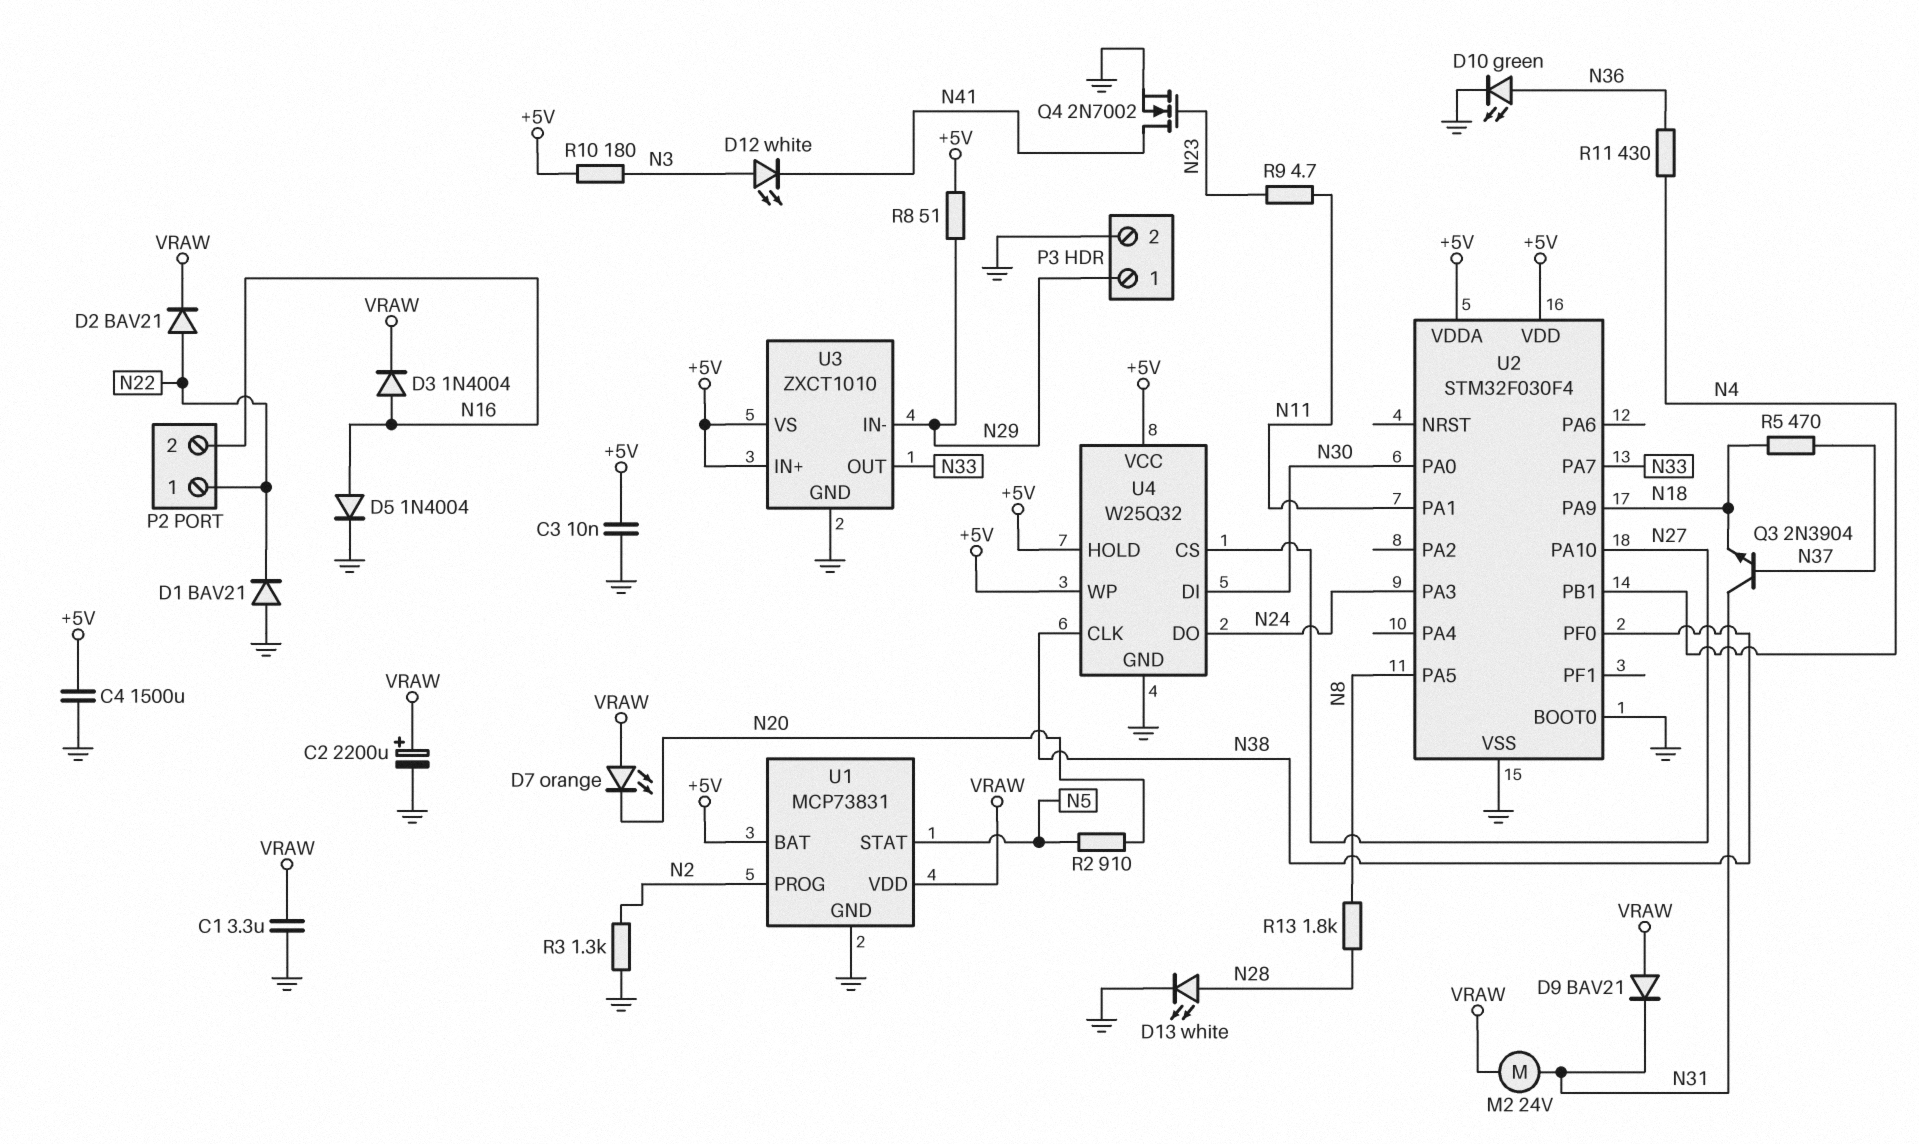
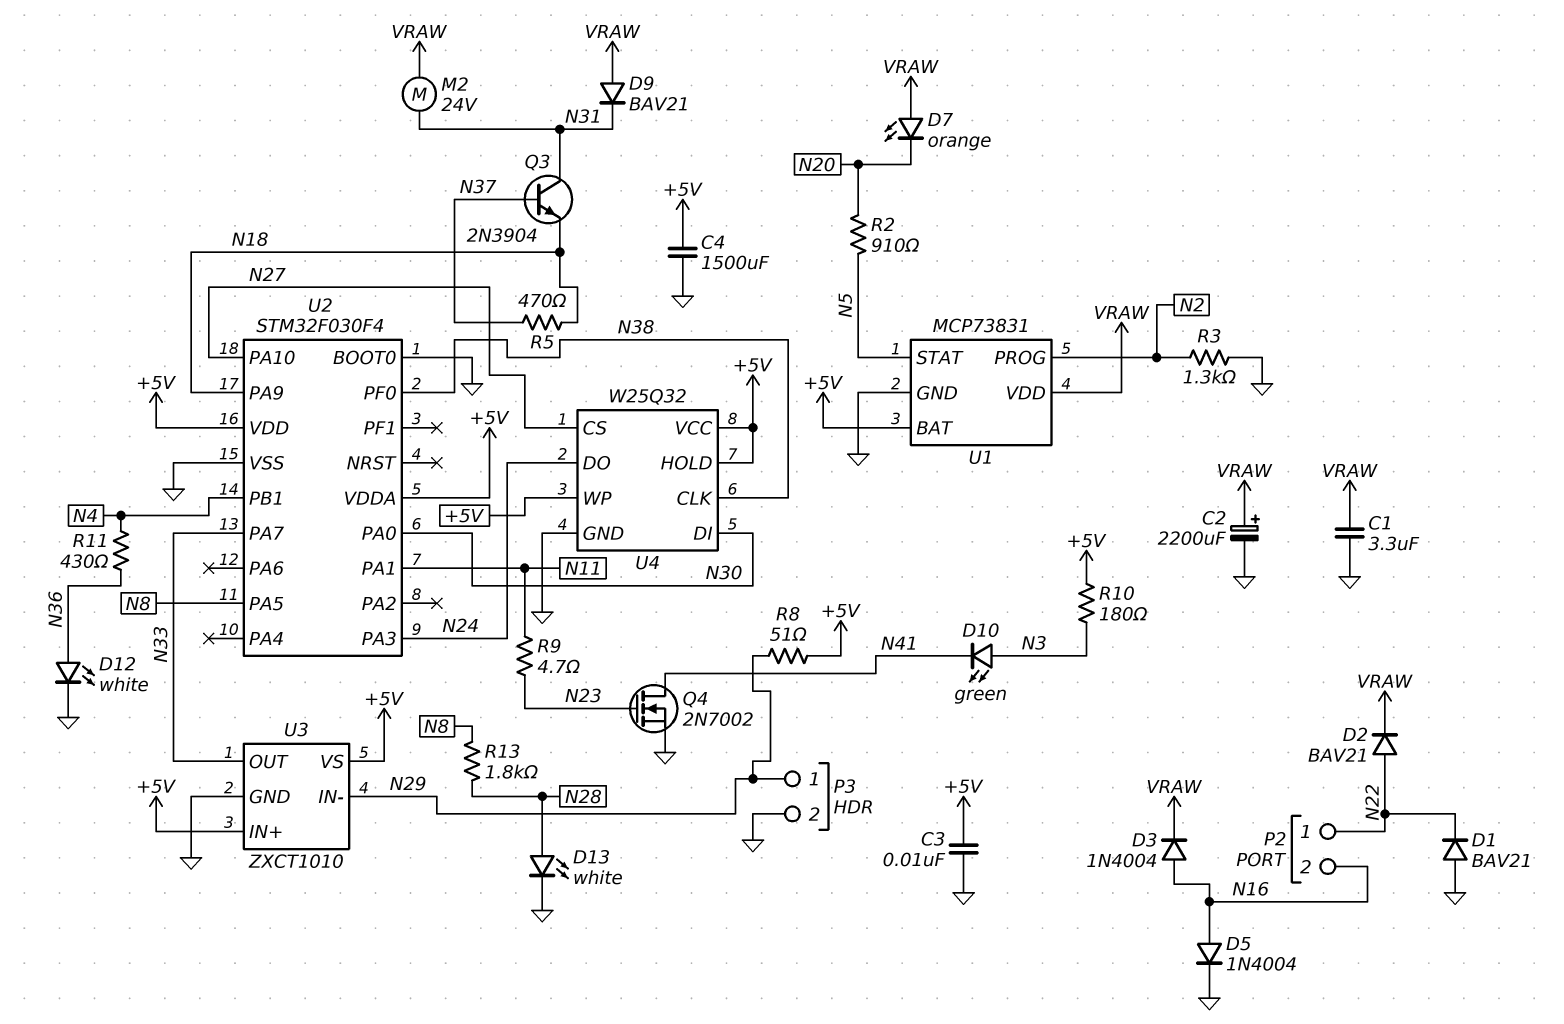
D10: LED green (A N36, K GND) -> LED green (A N3, K N41)
D12: LED white (A N3, K N41) -> LED white (A N36, K GND)

